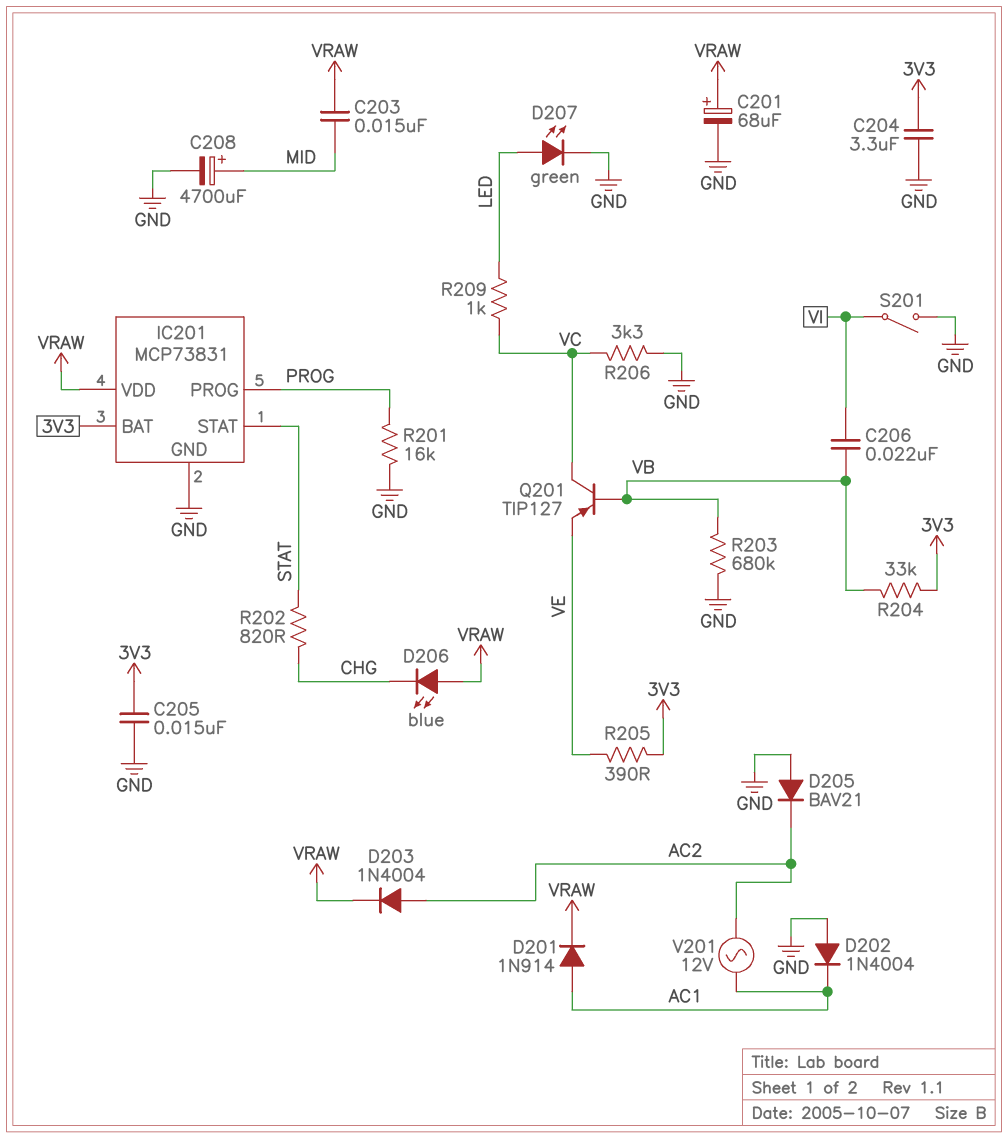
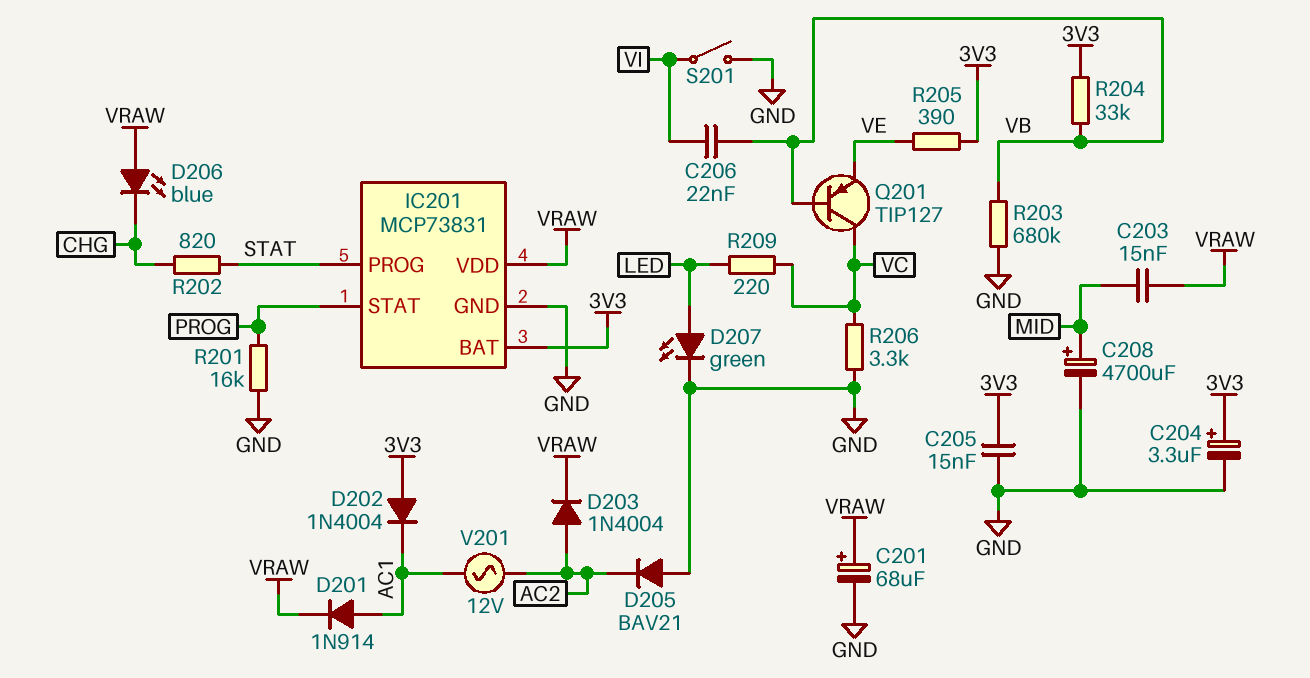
C204: 3.3uF (3V3, GND) -> 3.3uF (plus 3V3, minus GND)
D202: diode 1N4004 (A GND, K AC1) -> diode 1N4004 (A 3V3, K AC1)
IC201 pin PROG: PROG -> STAT
IC201 pin STAT: STAT -> PROG
R209: 1k (LED, VC) -> 220 (LED, VC)

